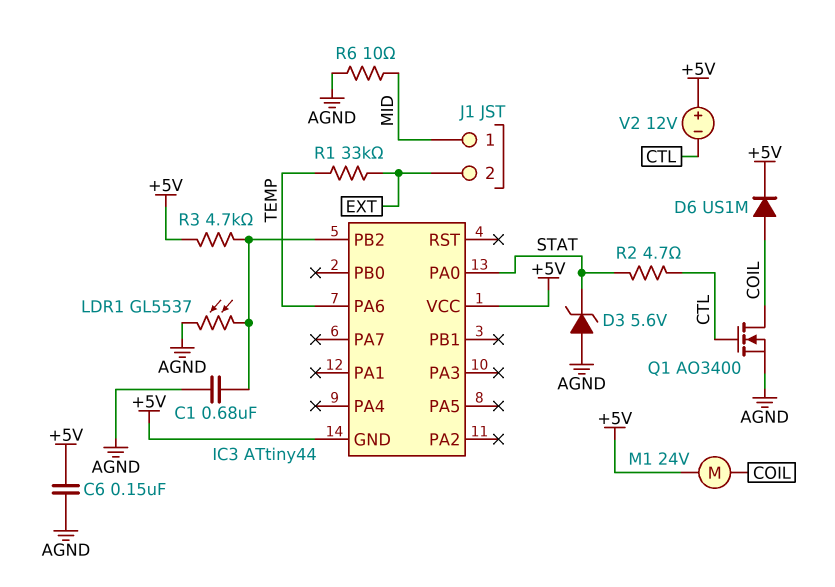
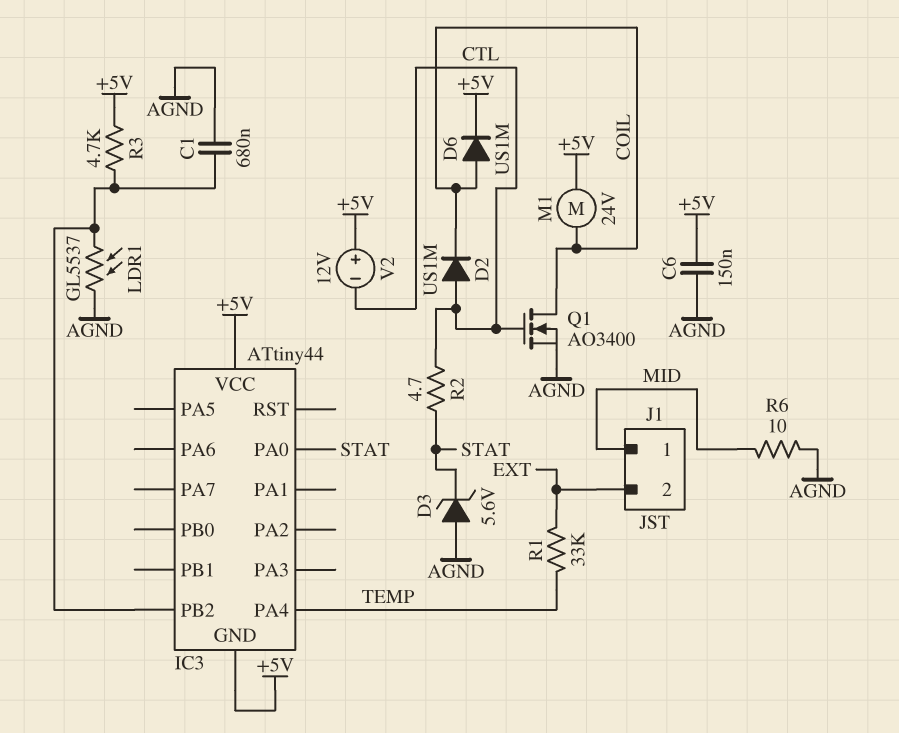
D2: none -> diode US1M (A CTL, K COIL)
IC3 pin PA4: none -> TEMP
IC3 pin PA6: TEMP -> none

